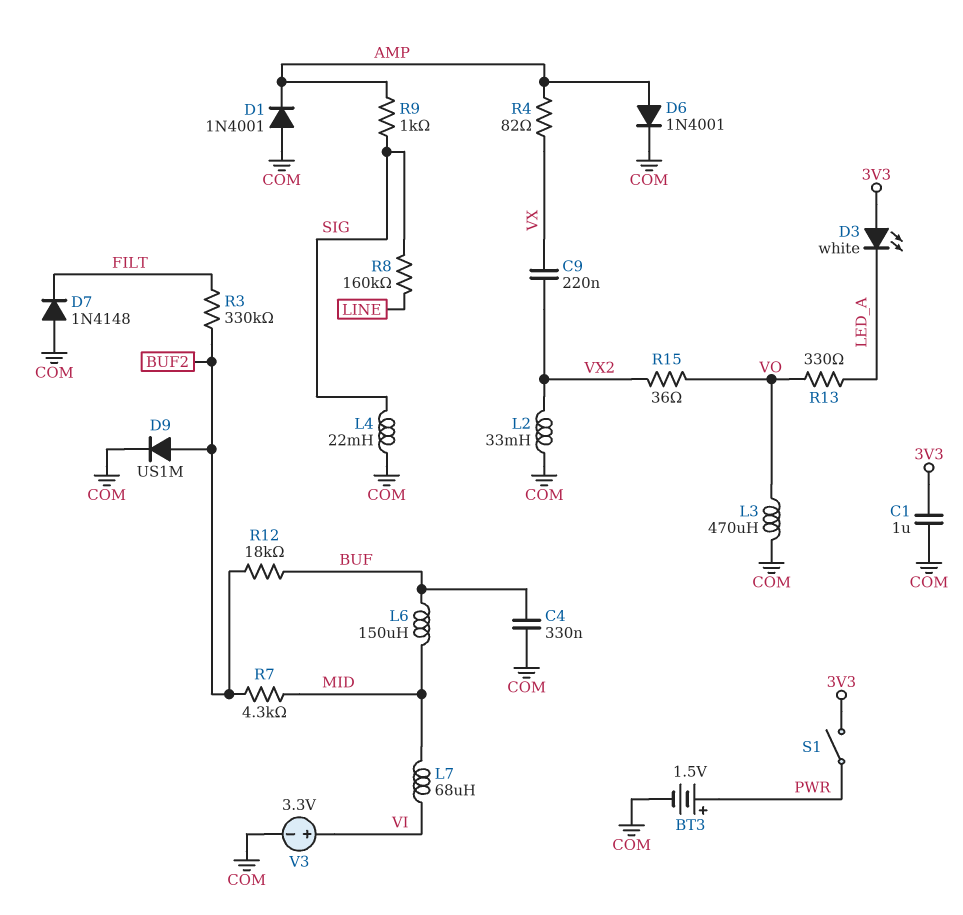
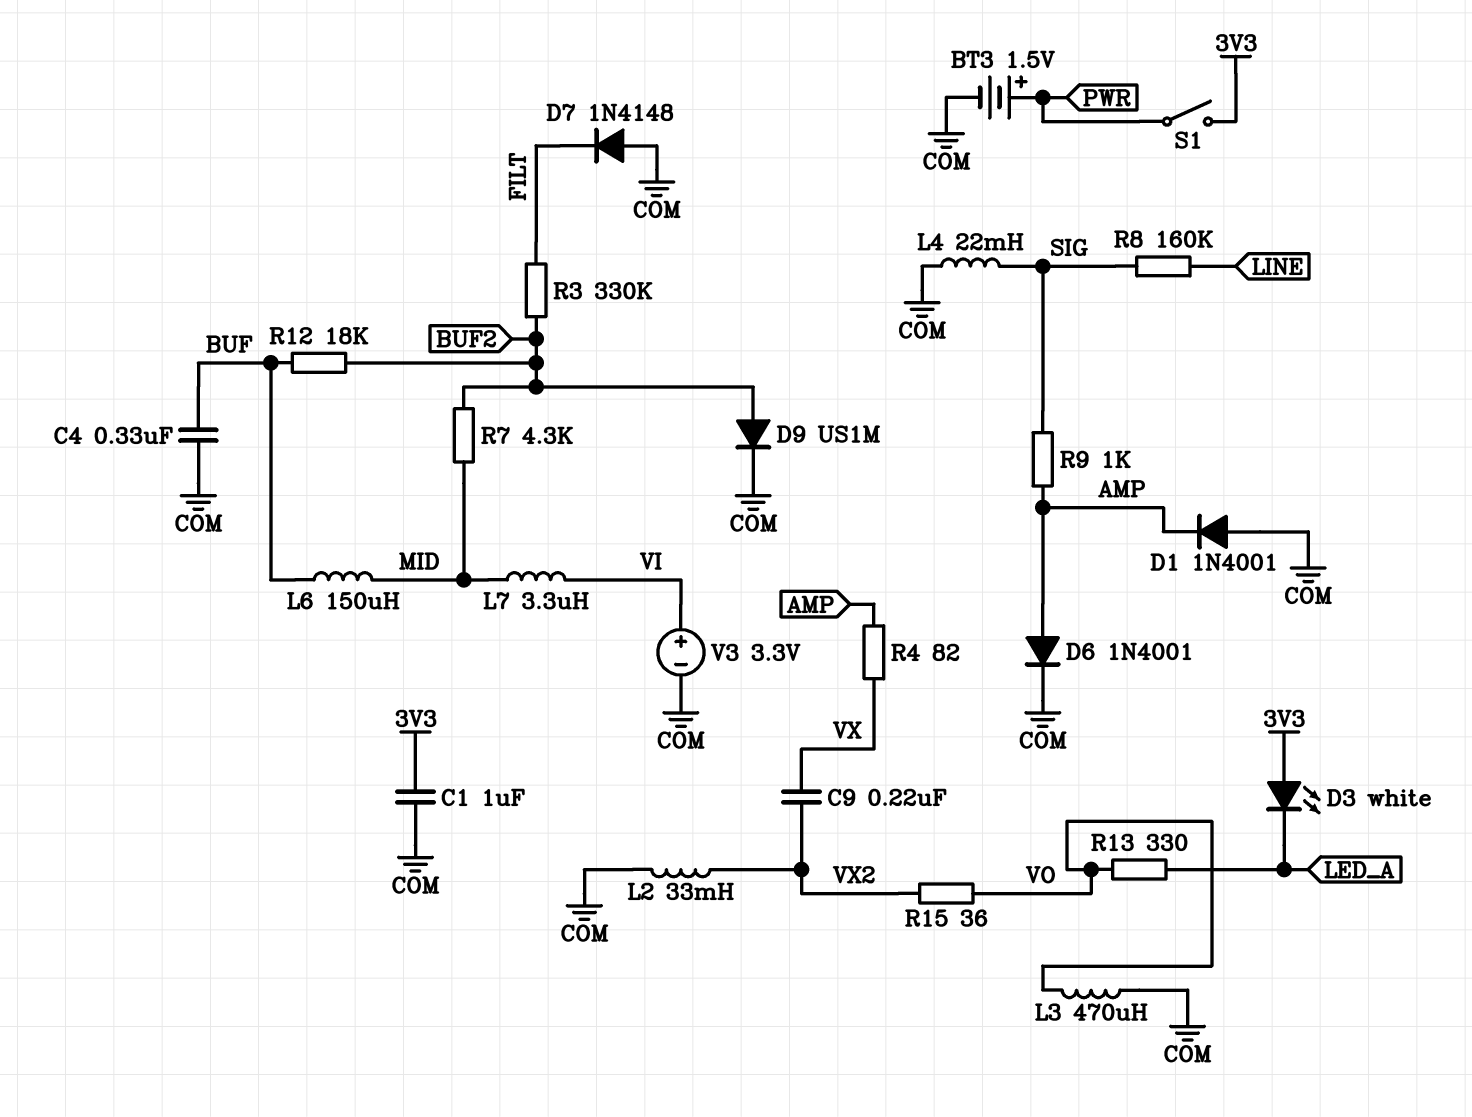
L7: 68uH (MID, VI) -> 3.3uH (MID, VI)

